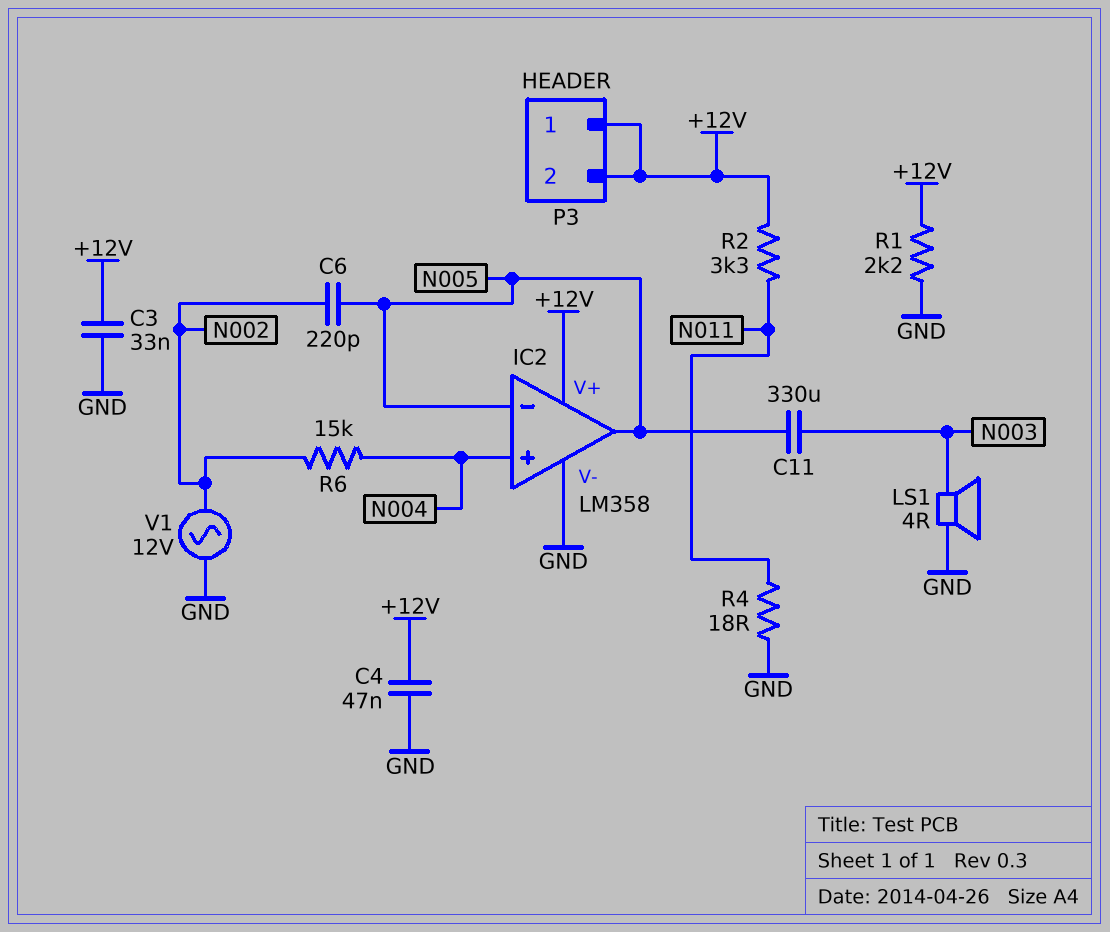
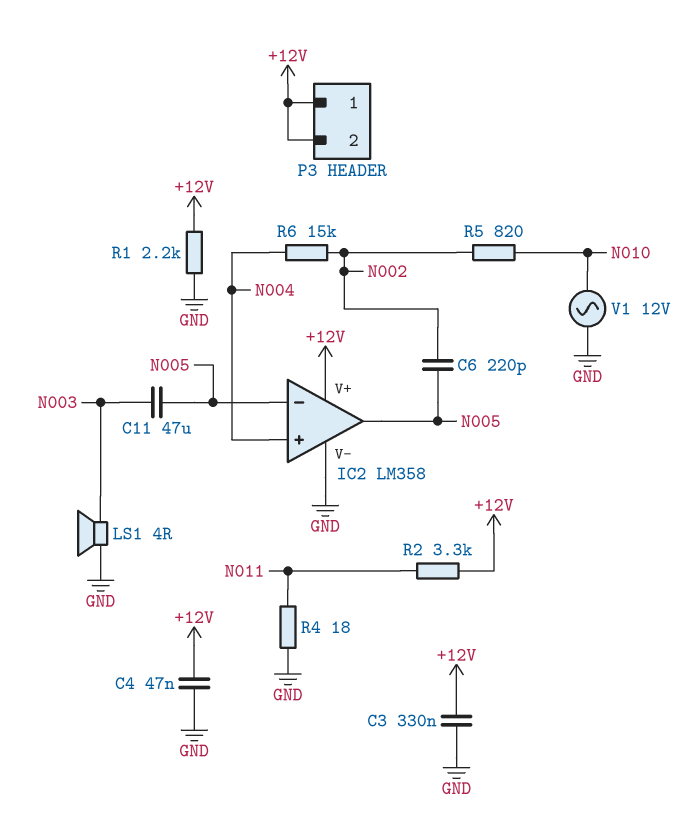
C3: 33nF (+12V, GND) -> 330nF (+12V, GND)
C11: 330uF (N003, N005) -> 47uF (N003, N005)
R5: none -> 820 (N002, N010)
V1: AC 12V (GND, N002) -> AC 12V (GND, N010)

